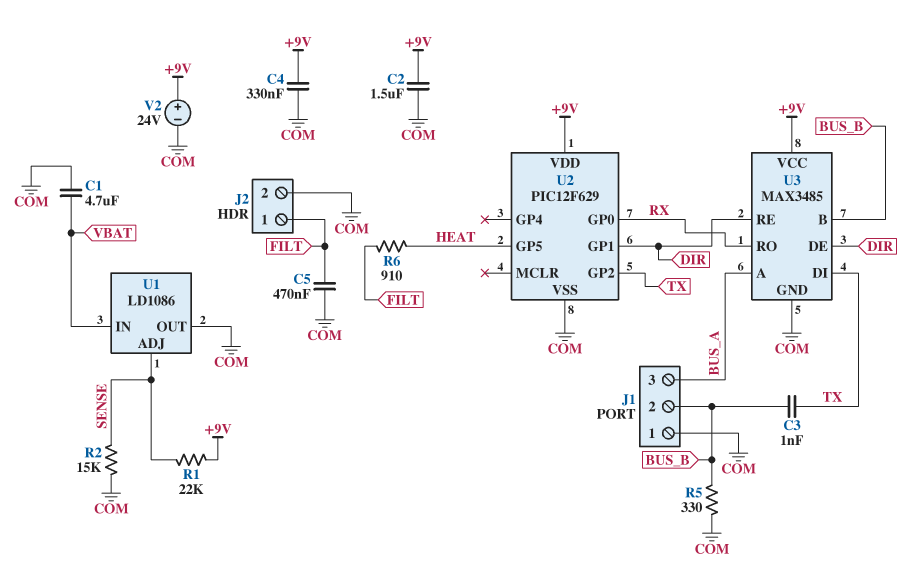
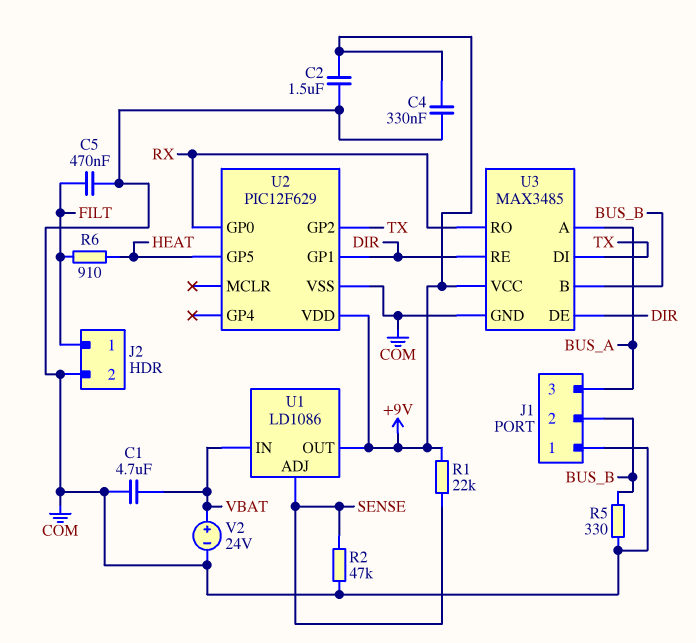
C3: 1nF (BUS_B, TX) -> none
R2: 15k (COM, SENSE) -> 47k (COM, SENSE)
U1 pin OUT: COM -> +9V
V2: 24V (plus +9V, minus COM) -> 24V (plus VBAT, minus COM)

